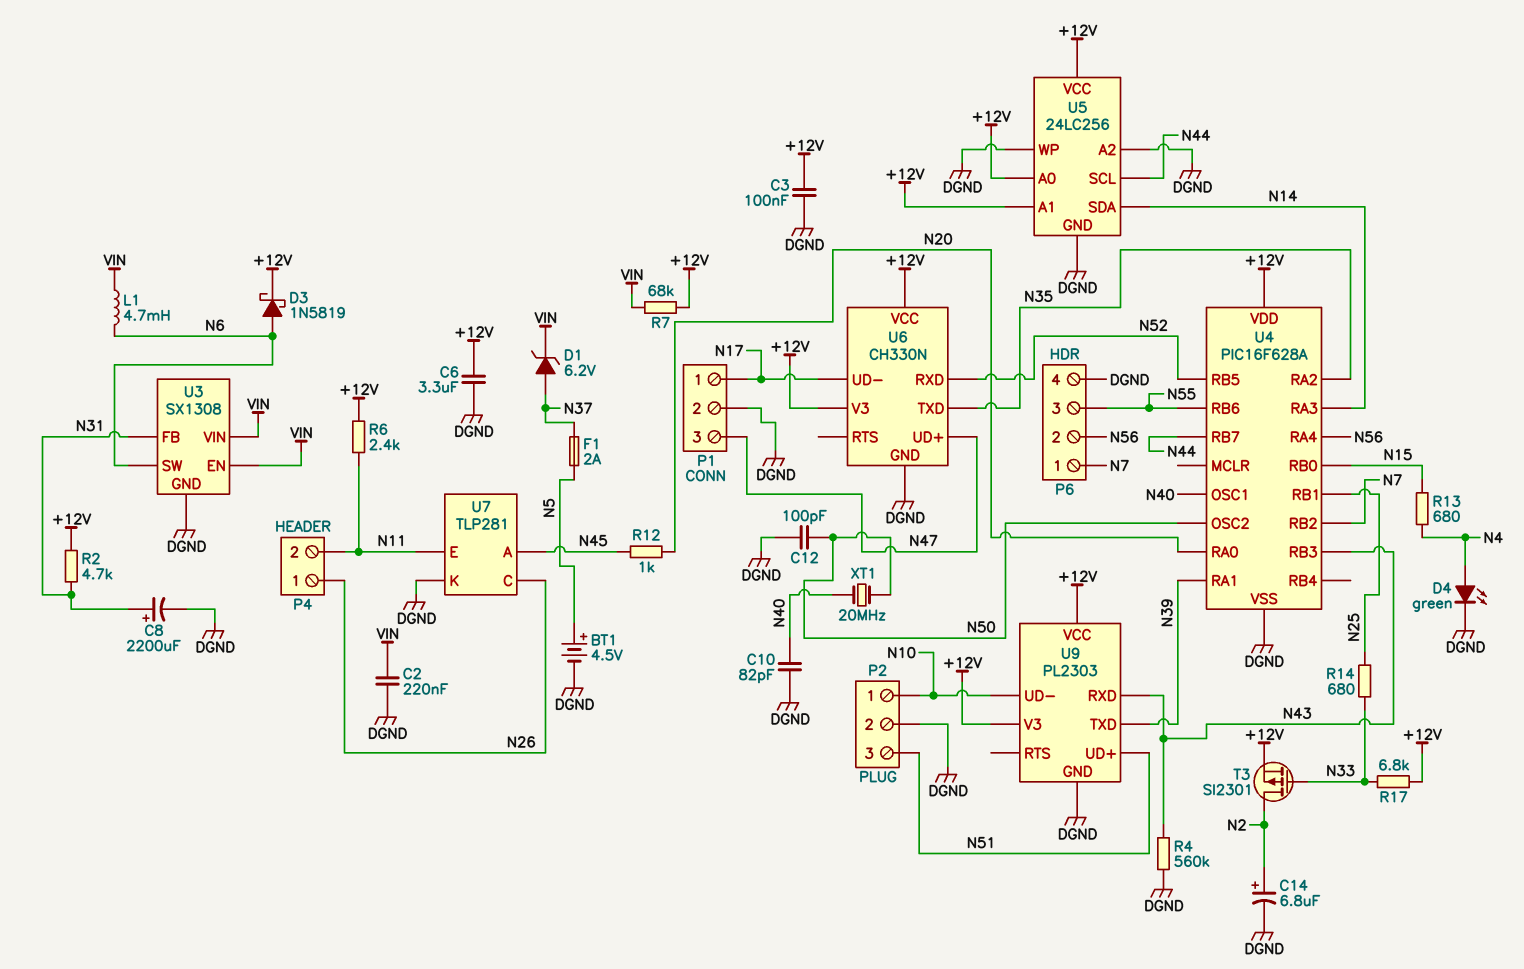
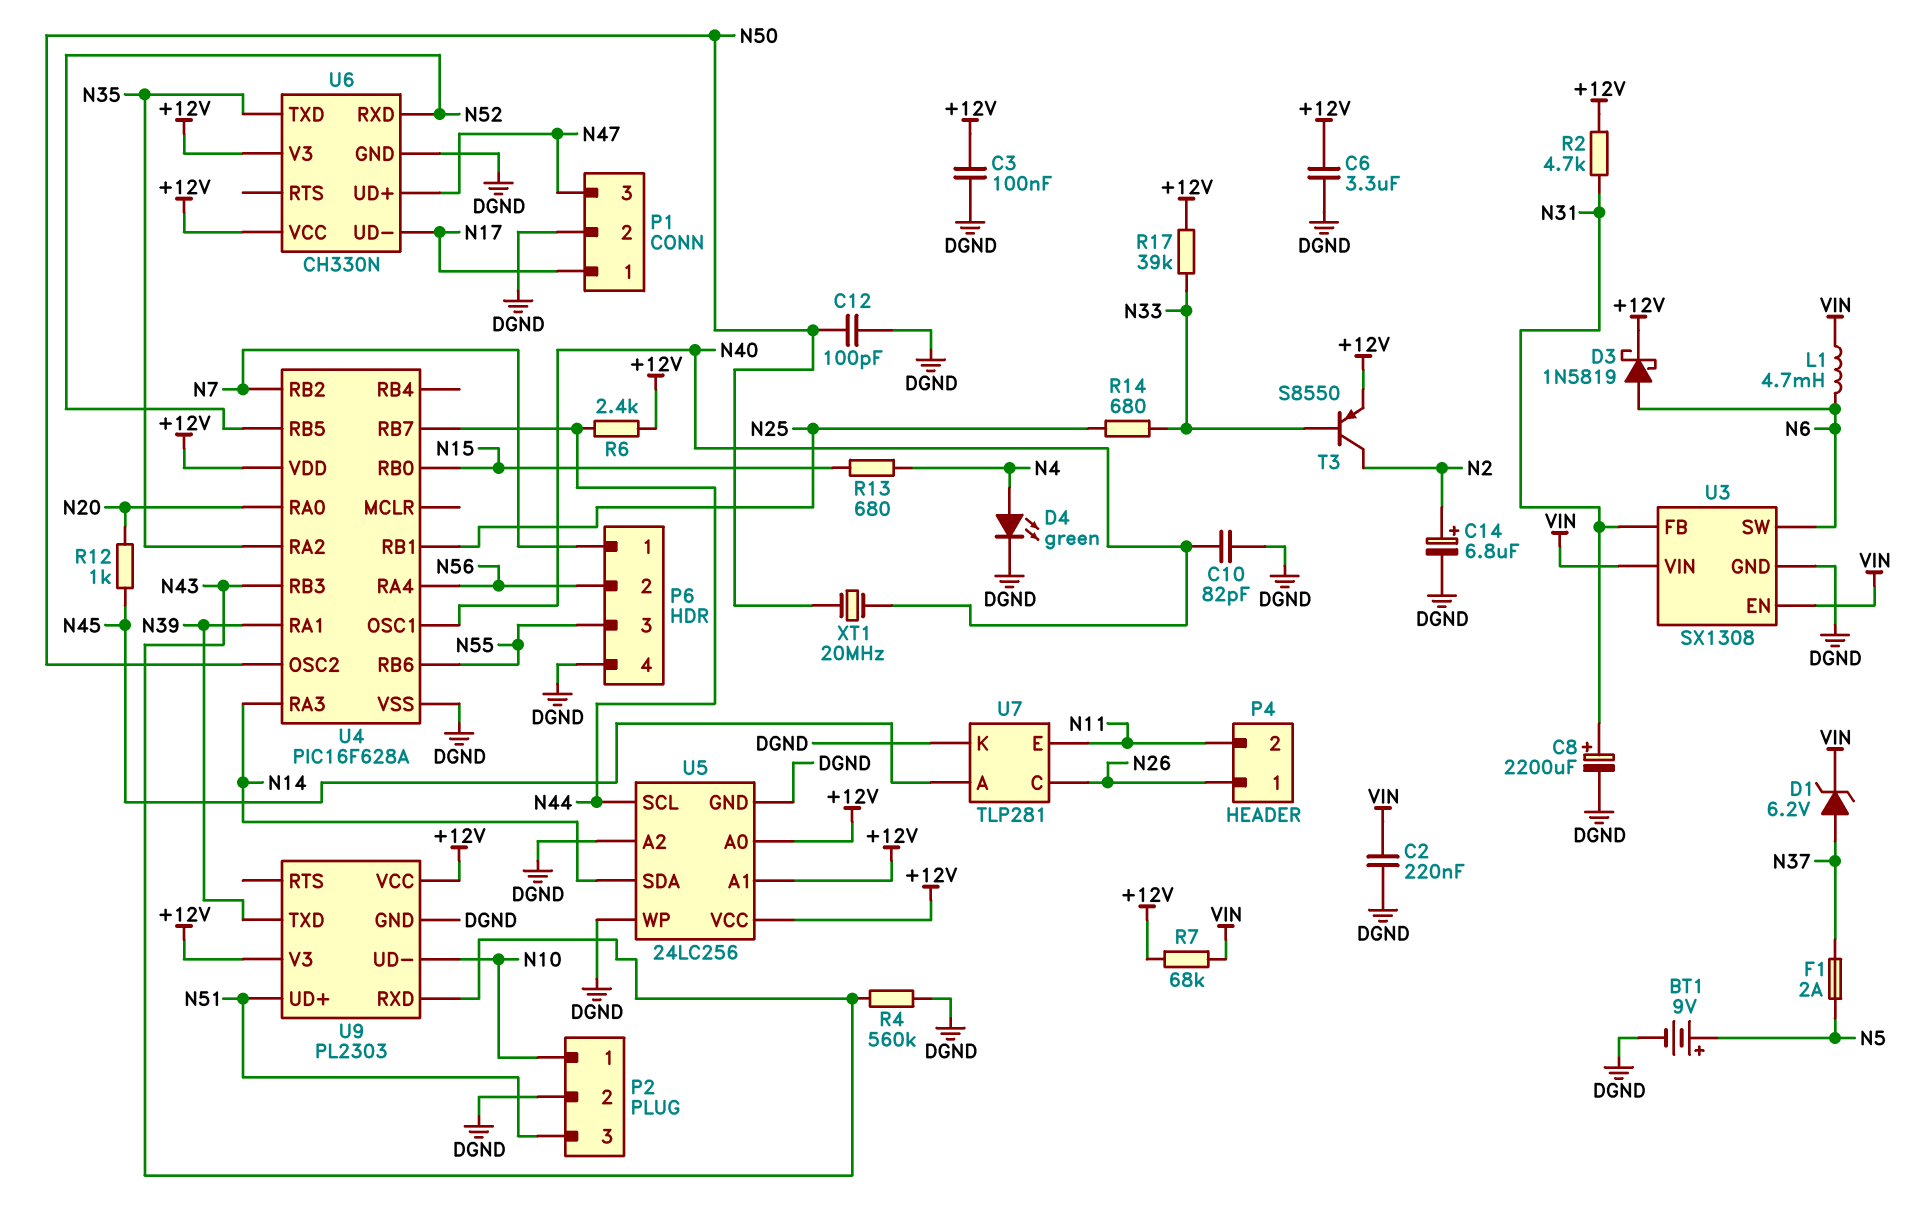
BT1: 4.5V (plus N5, minus DGND) -> 9V (plus N5, minus DGND)
R6: 2.4k (+12V, N11) -> 2.4k (+12V, N44)
R17: 6.8k (+12V, N33) -> 39k (+12V, N33)
T3: PMOS SI2301 (G N33, D N2, S +12V) -> PNP S8550 (B N33, C N2, E +12V)

